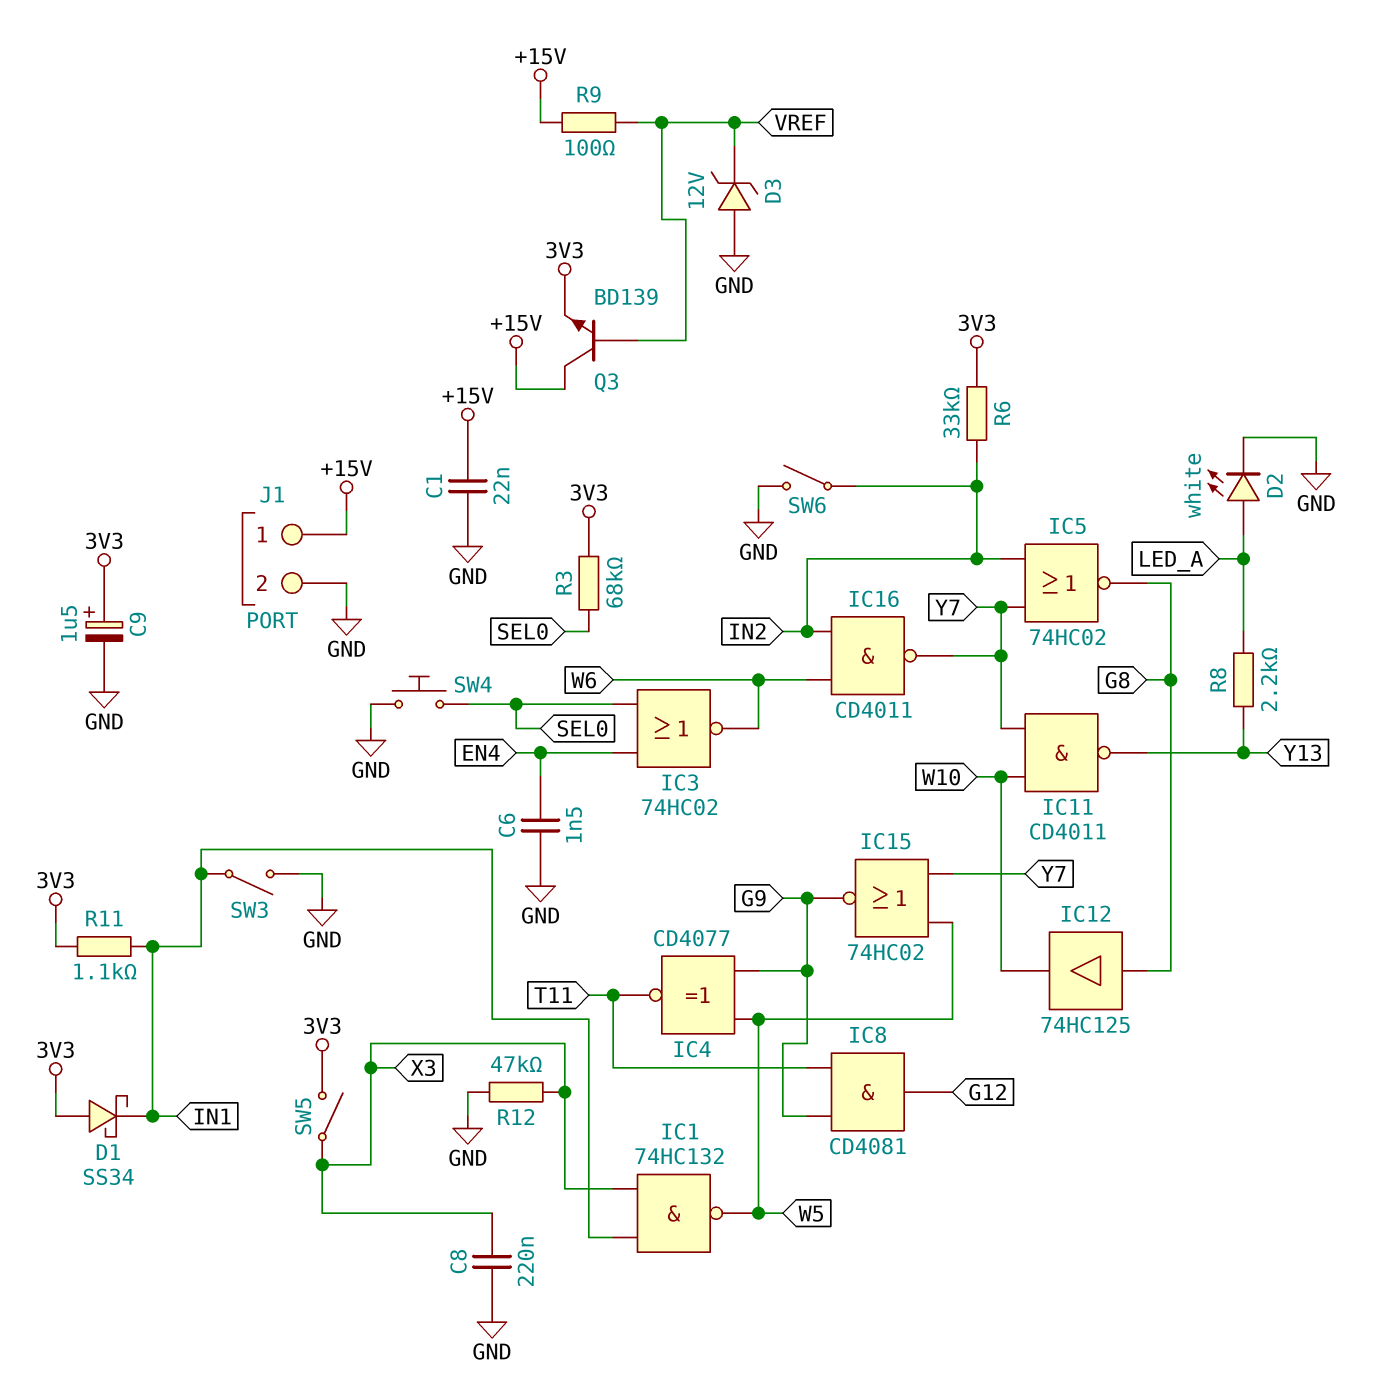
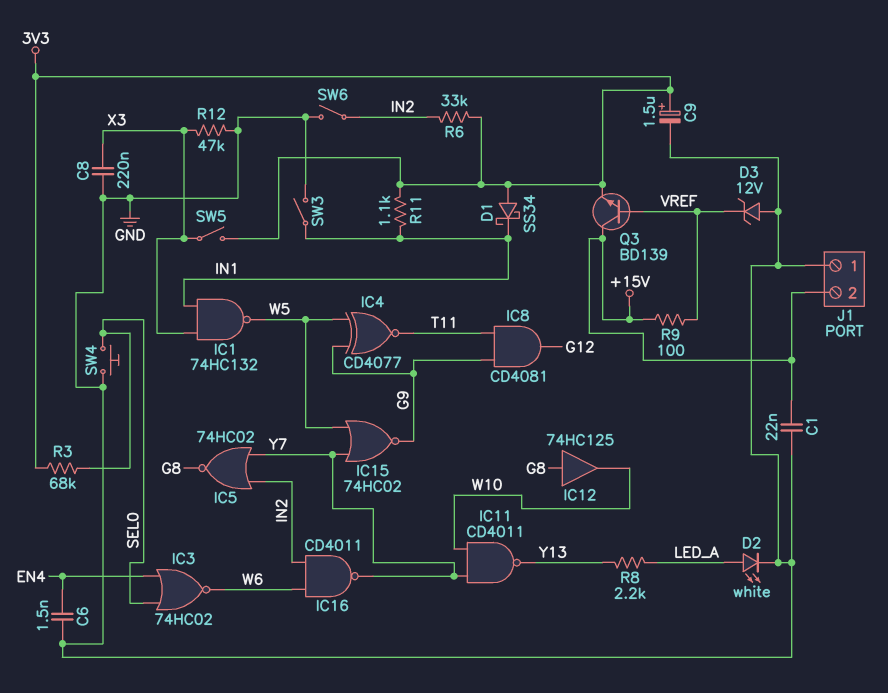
J1 pin 1: +15V -> GND
J1 pin 2: GND -> +15V

